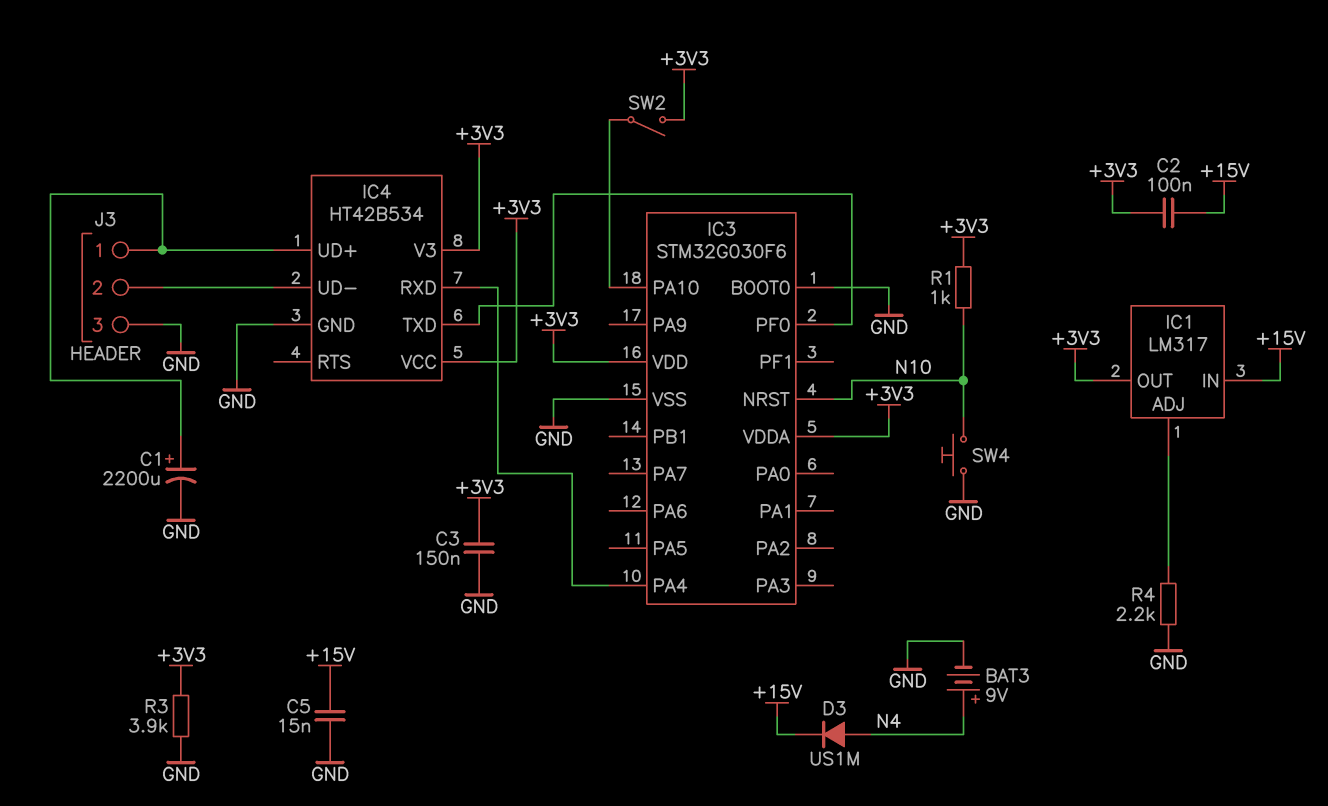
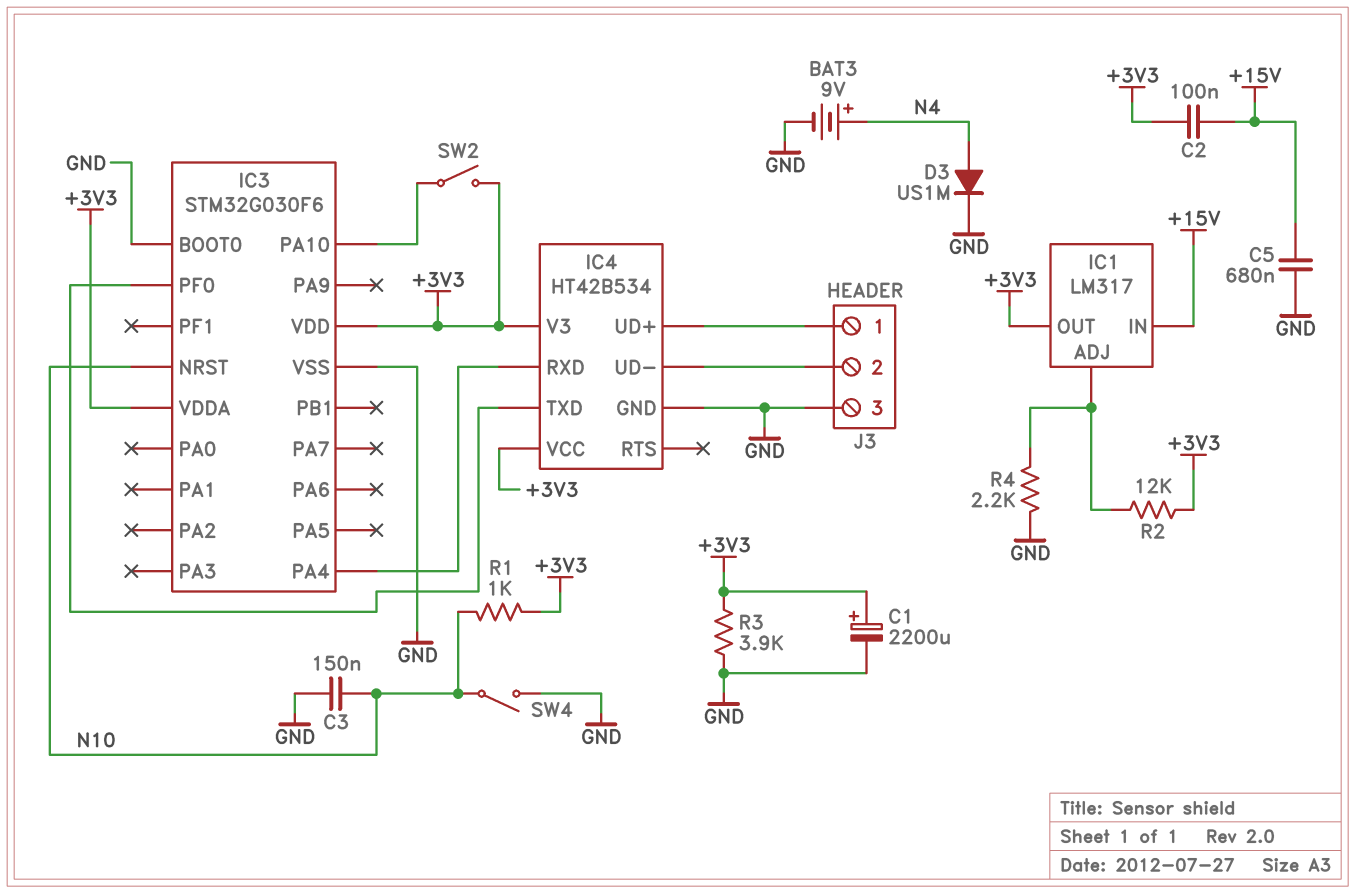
C1: 2200uF (plus IC4/UD+, minus GND) -> 2200uF (plus +3V3, minus GND)
C3: 150nF (+3V3, GND) -> 150nF (GND, N10)
C5: 15nF (+15V, GND) -> 680nF (+15V, GND)
D3: diode US1M (A N4, K +15V) -> diode US1M (A N4, K GND)
R2: none -> 12k (+3V3, IC1/ADJ)
SW4: button (GND, N10) -> switch (GND, N10)

